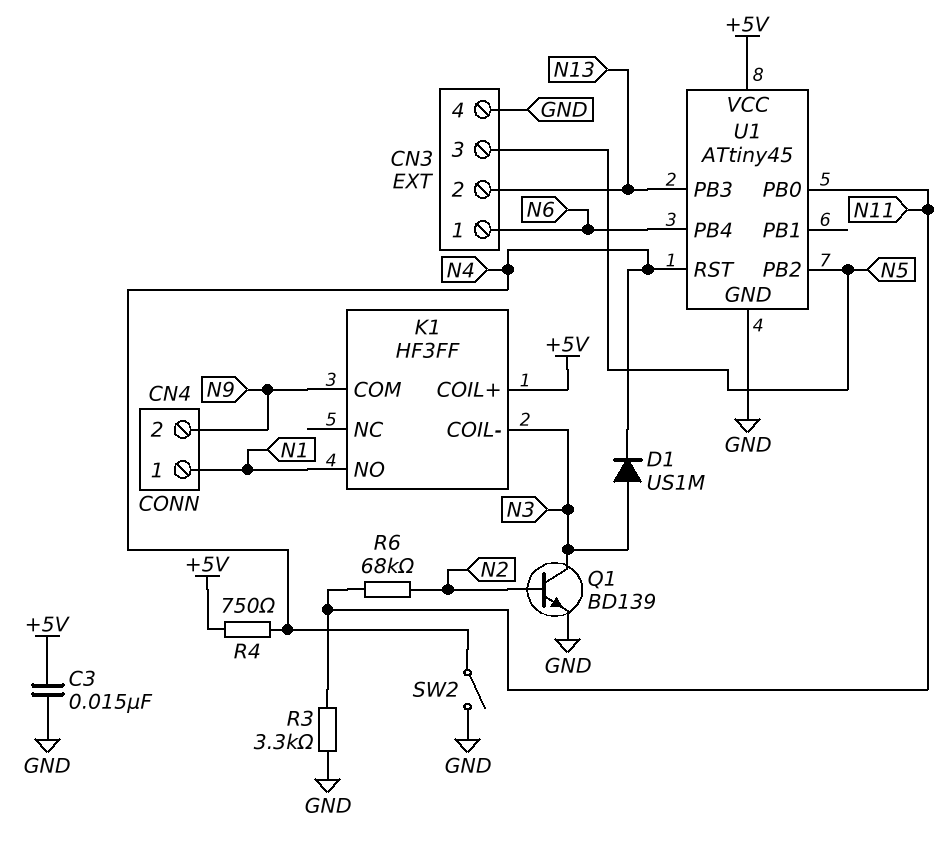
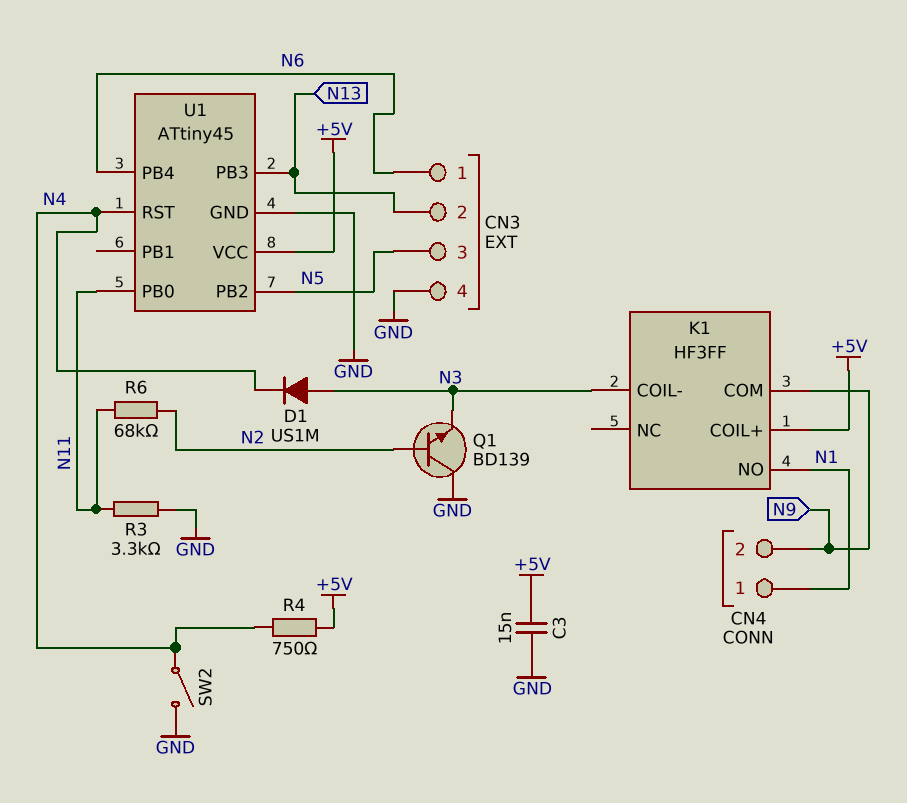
Q1: NPN BD139 (B N2, C N3, E GND) -> NPN BD139 (B N2, C GND, E N3)

